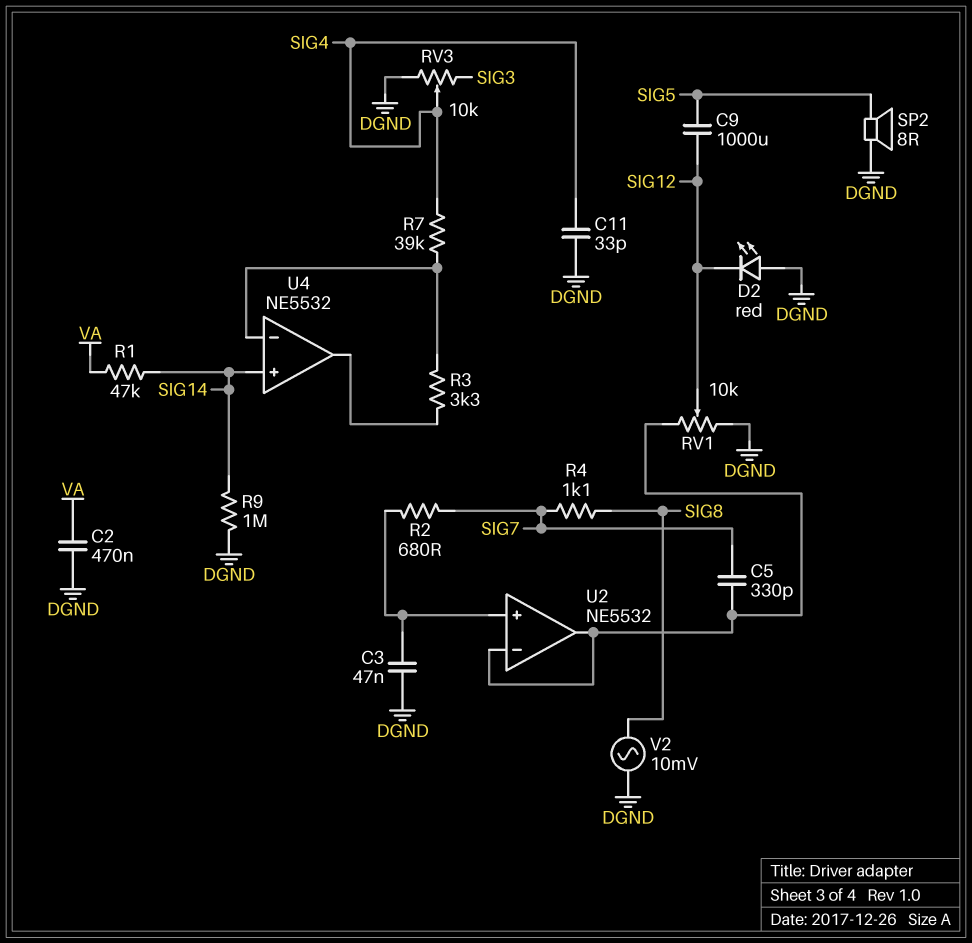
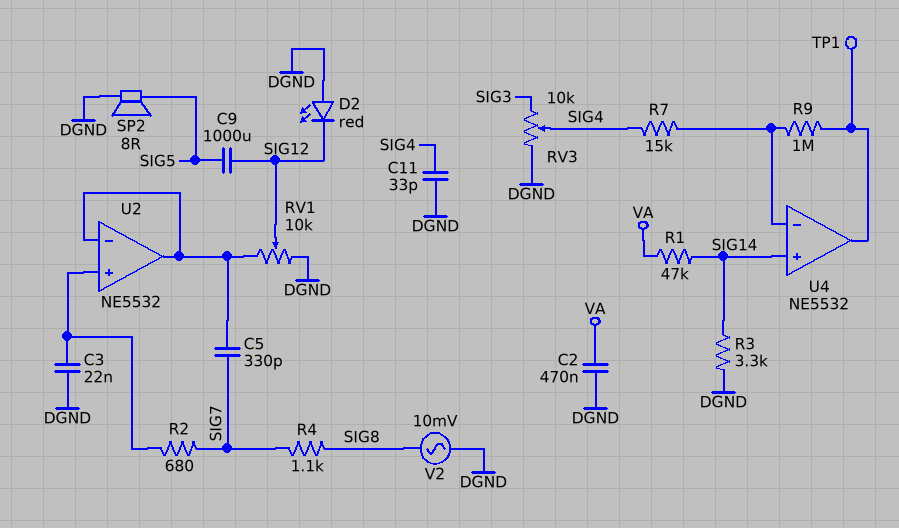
C3: 47nF (DGND, U2/in+) -> 22nF (DGND, U2/in+)
R3: 3.3k (U4/in-, U4/out) -> 3.3k (DGND, SIG14)
R7: 39k (SIG4, U4/in-) -> 15k (SIG4, U4/in-)
R9: 1M (DGND, SIG14) -> 1M (U4/in-, U4/out)
TP1: none -> test point (U4/out)

